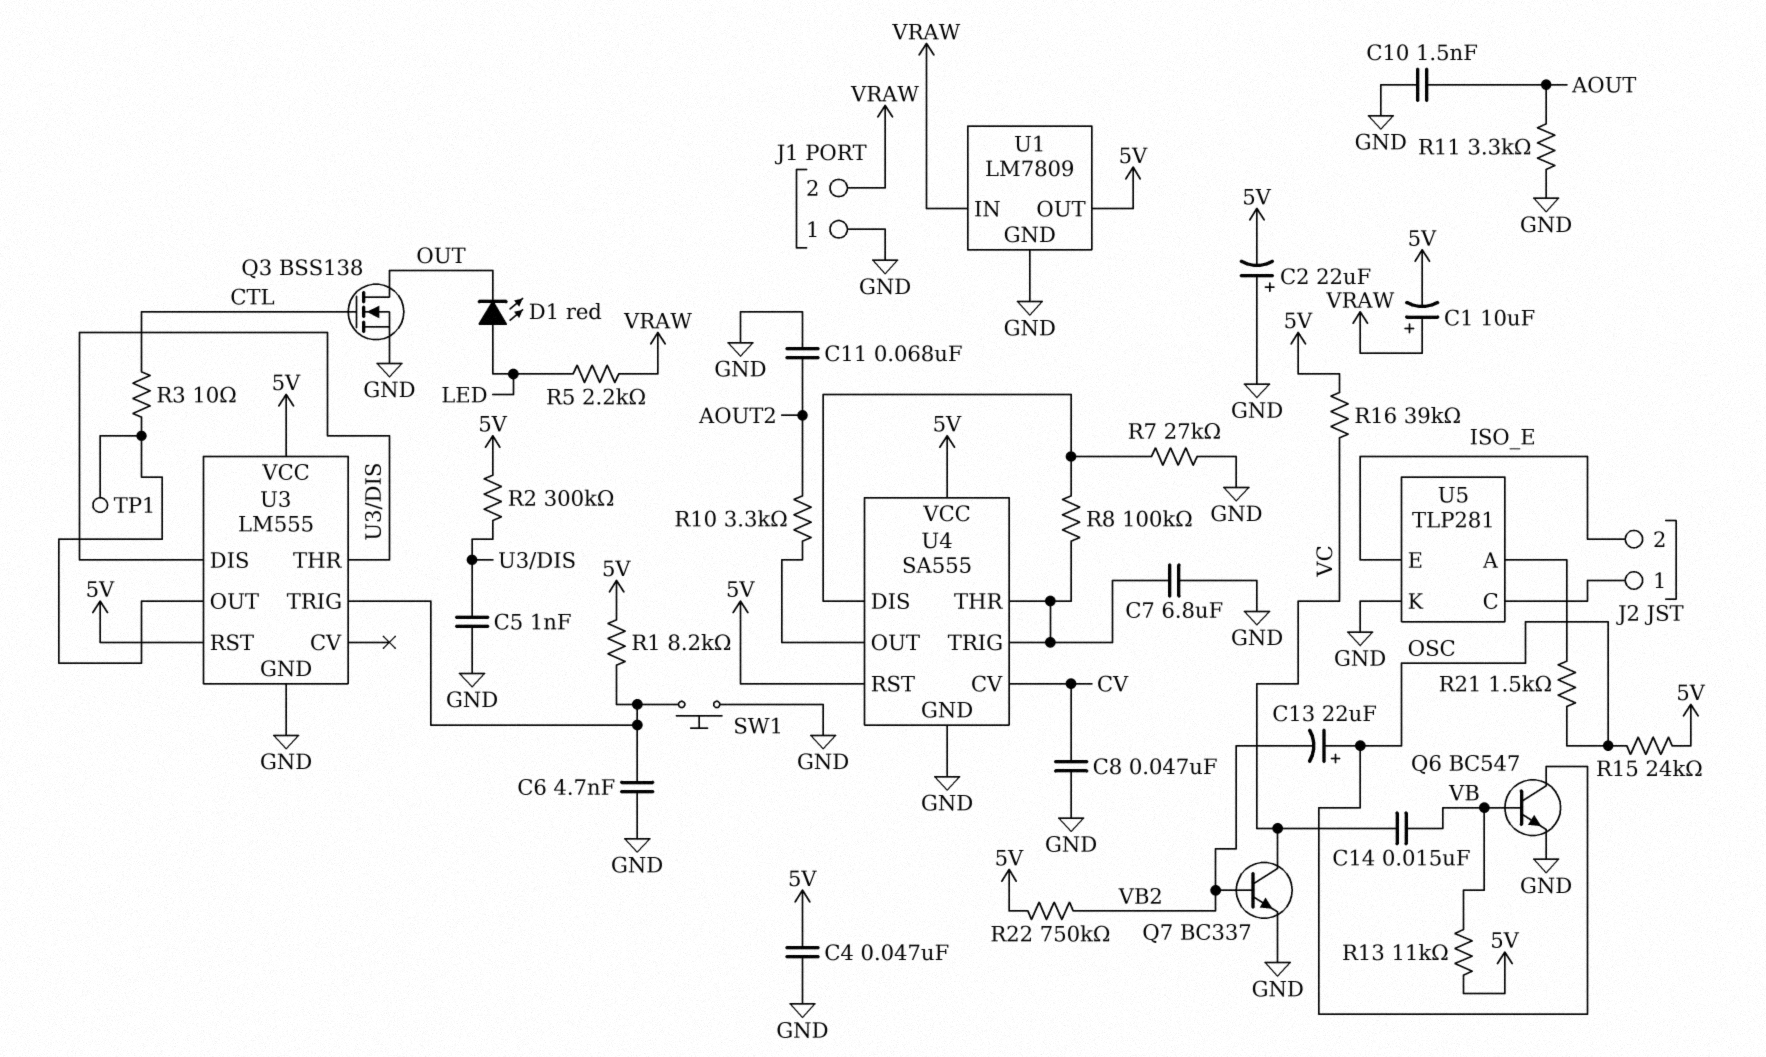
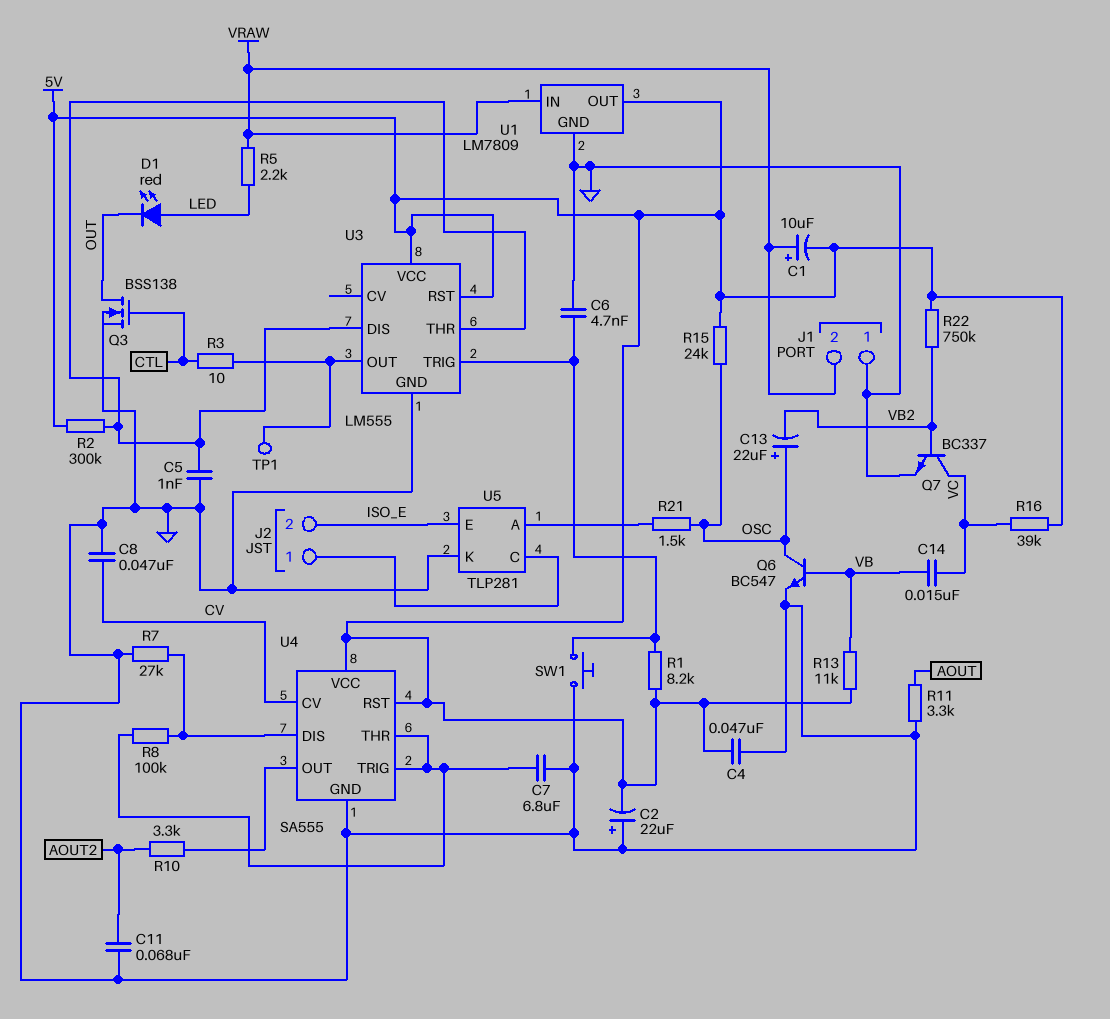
C10: 1.5nF (AOUT, GND) -> none

